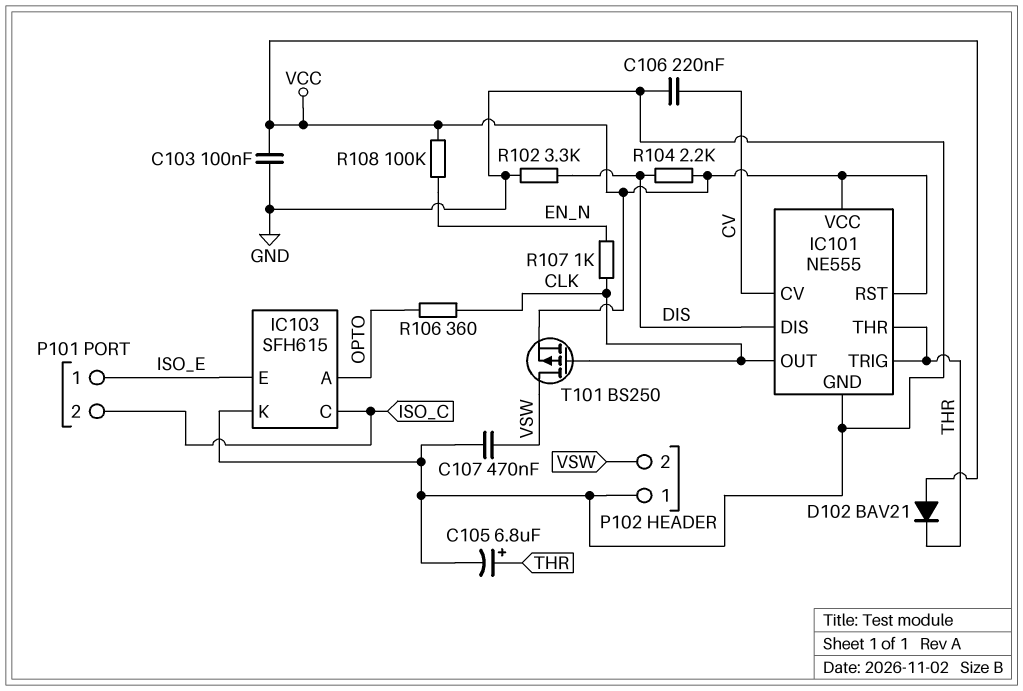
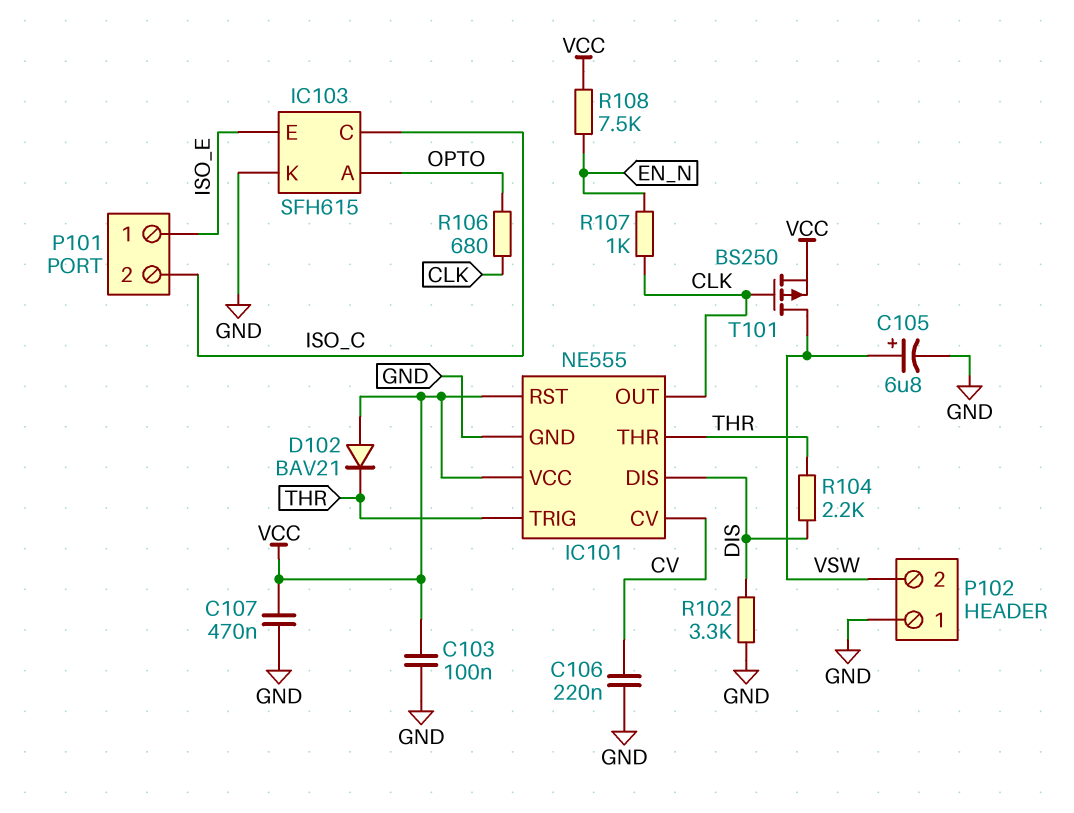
C105: 6.8uF (plus THR, minus GND) -> 6.8uF (plus VSW, minus GND)
C107: 470nF (GND, VSW) -> 470nF (GND, VCC)
R104: 2.2k (DIS, VCC) -> 2.2k (DIS, THR)
R106: 360 (CLK, OPTO) -> 680 (CLK, OPTO)
R108: 100k (EN_N, VCC) -> 7.5k (EN_N, VCC)

